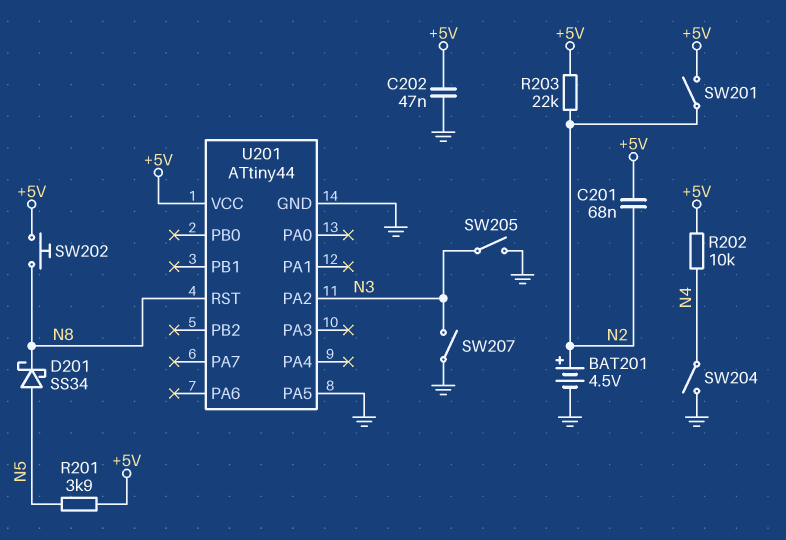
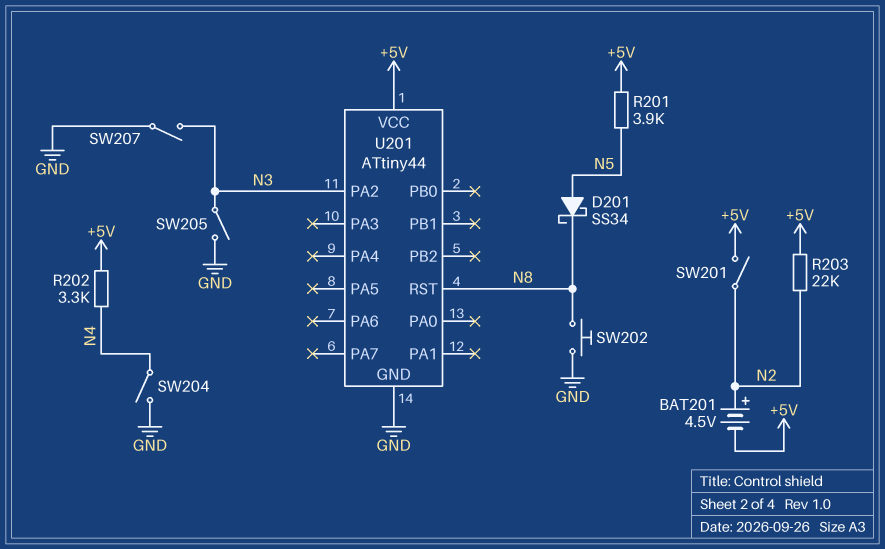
BAT201: 4.5V (plus N2, minus GND) -> 4.5V (plus N2, minus +5V)
C201: 68nF (+5V, N2) -> none
C202: 47nF (+5V, GND) -> none
R202: 10k (+5V, N4) -> 3.3k (+5V, N4)
SW202: button (+5V, N8) -> button (GND, N8)
U201 pin PA5: GND -> none

